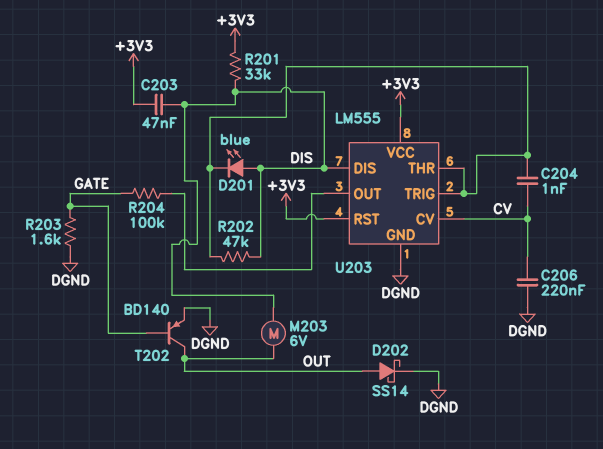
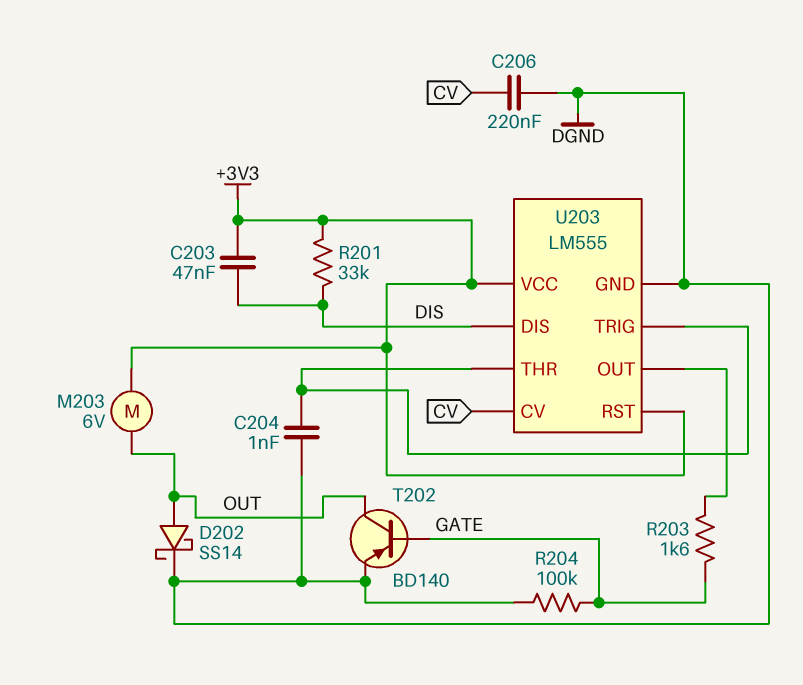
C204: 1nF (CV, U203/THR) -> 1nF (DGND, U203/THR)
D201: LED blue (A DIS, K U203/THR) -> none
M203: motor 6V (DIS, OUT) -> motor 6V (+3V3, OUT)
R202: 47k (DIS, U203/THR) -> none
R203: 1.6k (DGND, GATE) -> 1.6k (GATE, U203/OUT)
R204: 100k (GATE, U203/OUT) -> 100k (DGND, GATE)

